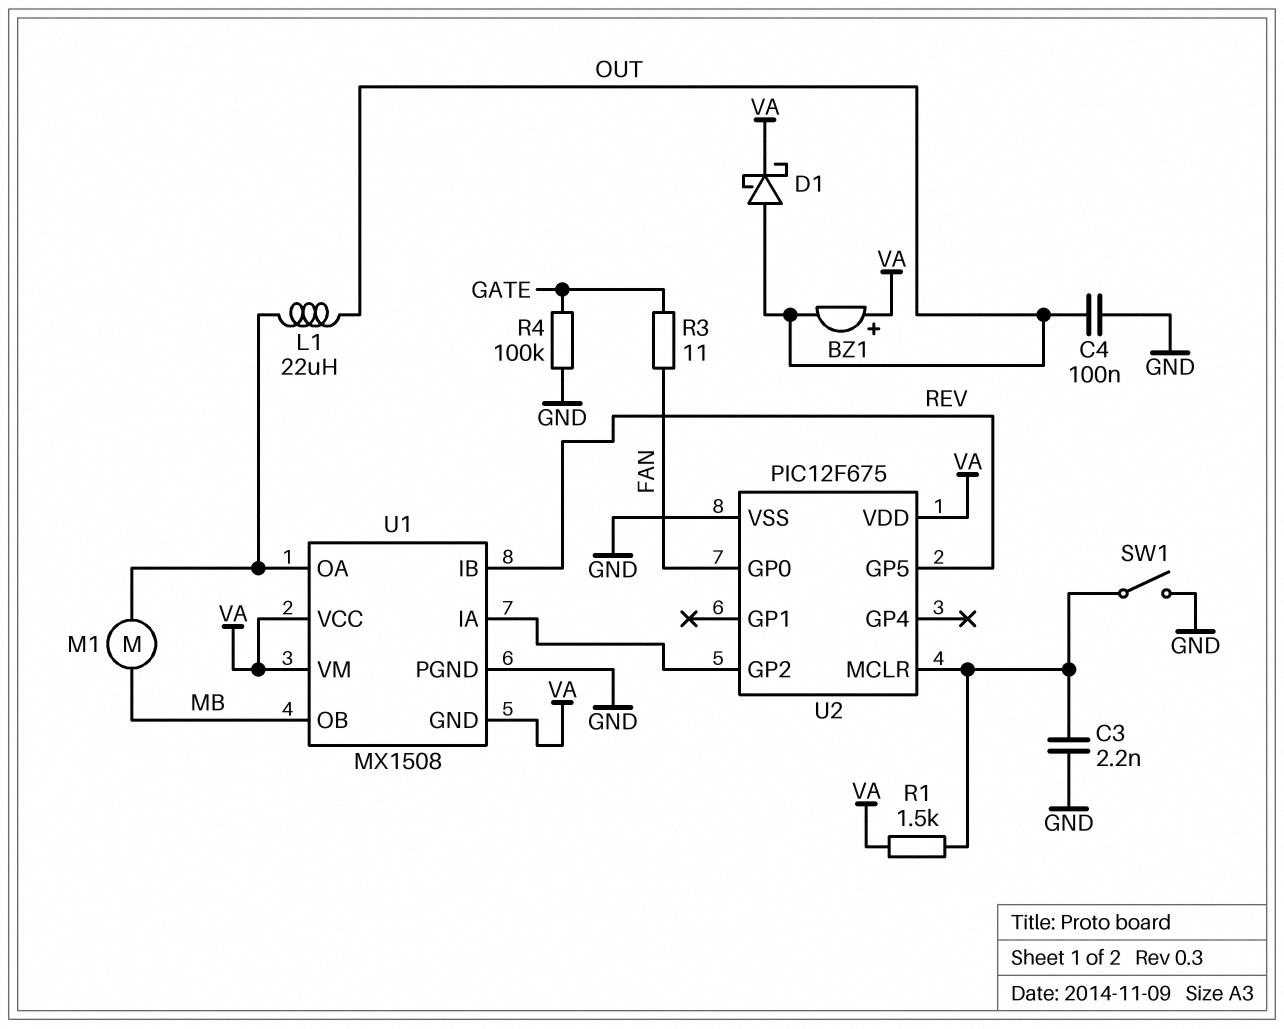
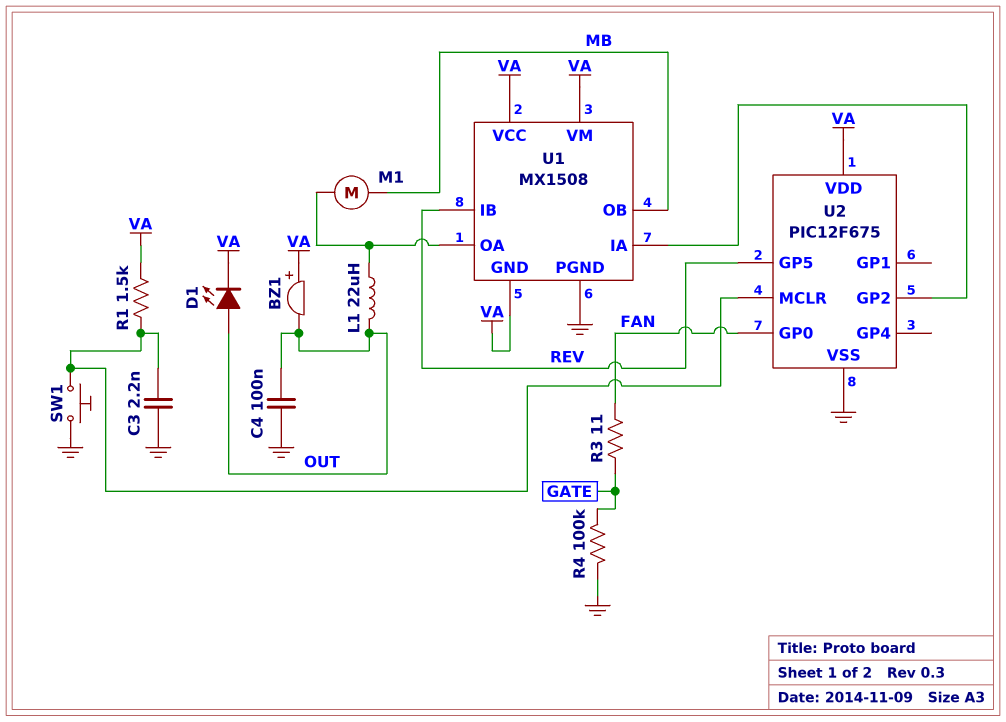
D1: schottky (A OUT, K VA) -> LED (A OUT, K VA)
SW1: switch (GND, U2/MCLR) -> button (GND, U2/MCLR)

